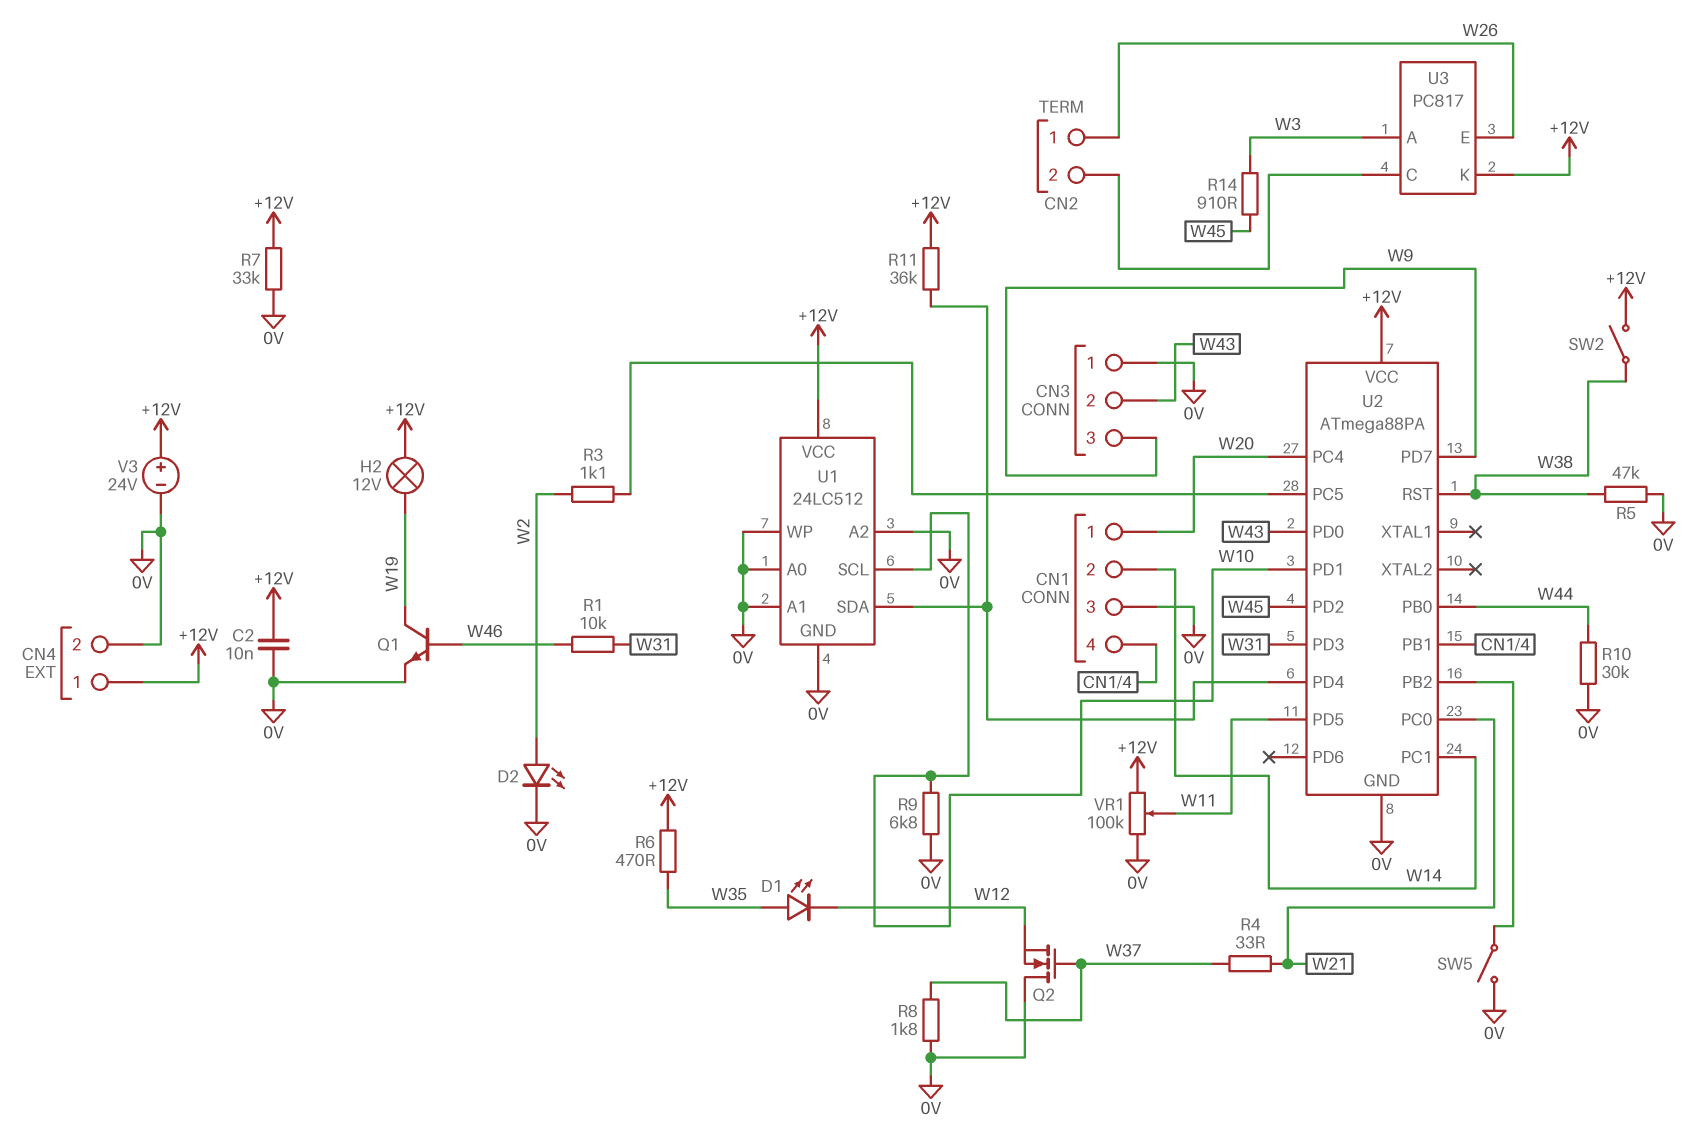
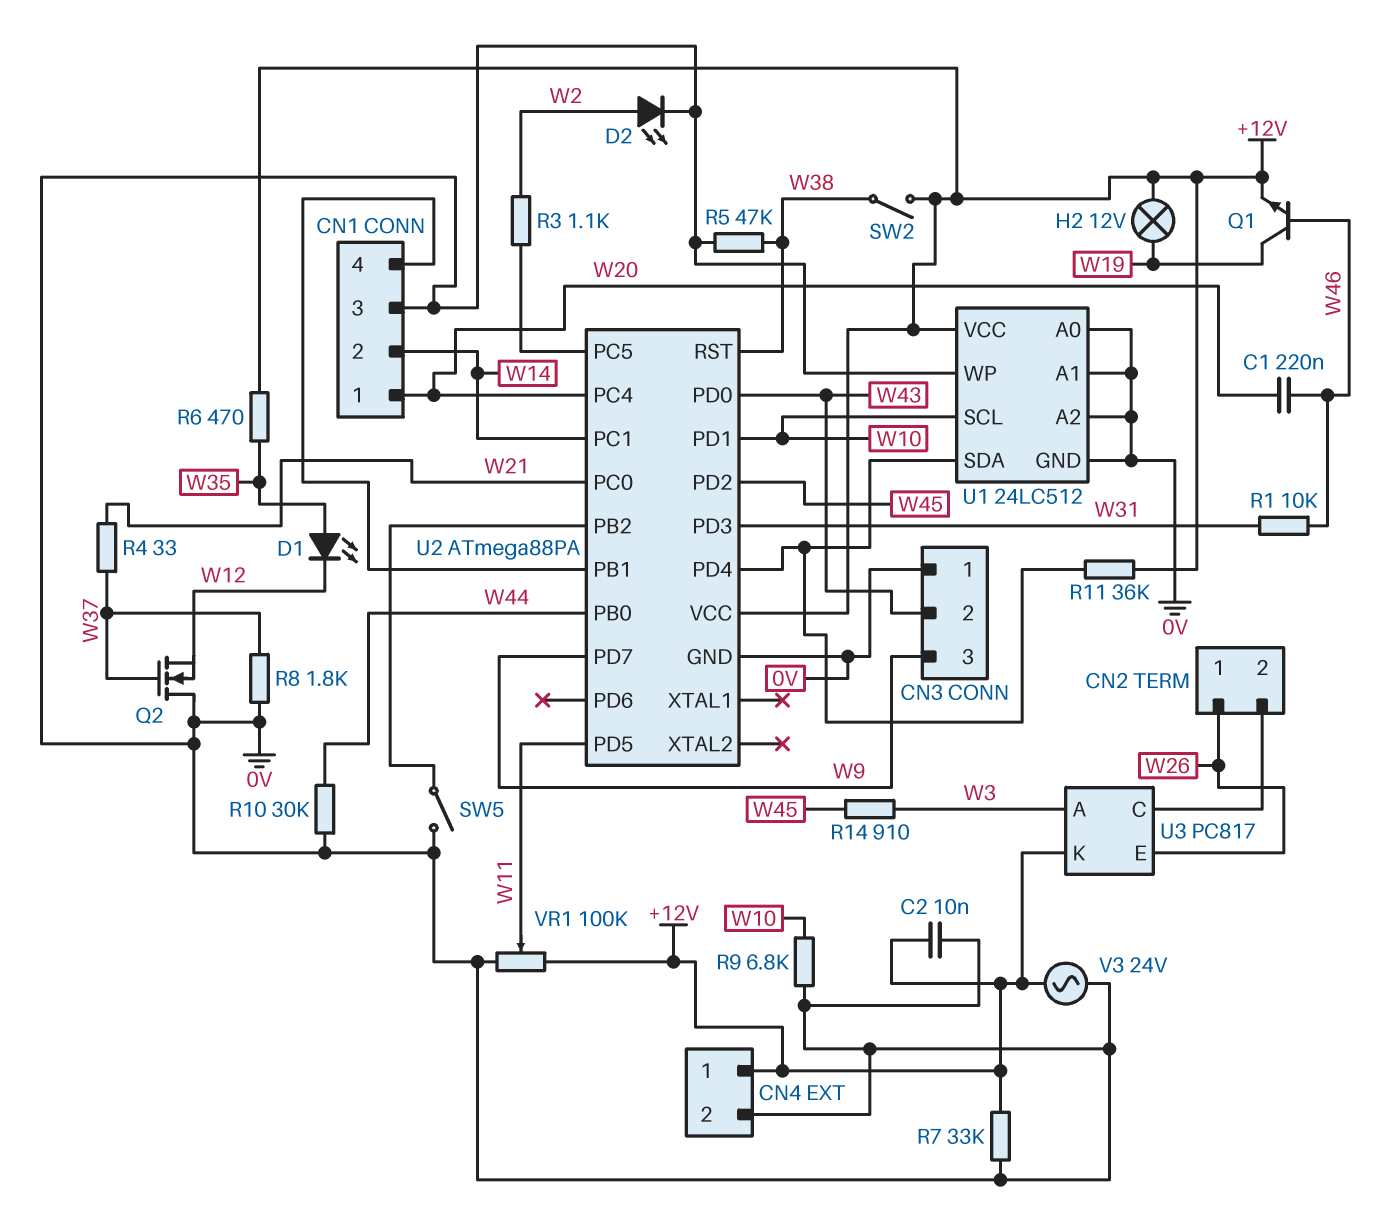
C1: none -> 220nF (W20, W46)
Q1: NPN (B W46, C W19, E 0V) -> NPN (B W46, C W19, E +12V)
V3: 24V (plus +12V, minus 0V) -> AC 24V (+12V, 0V)

